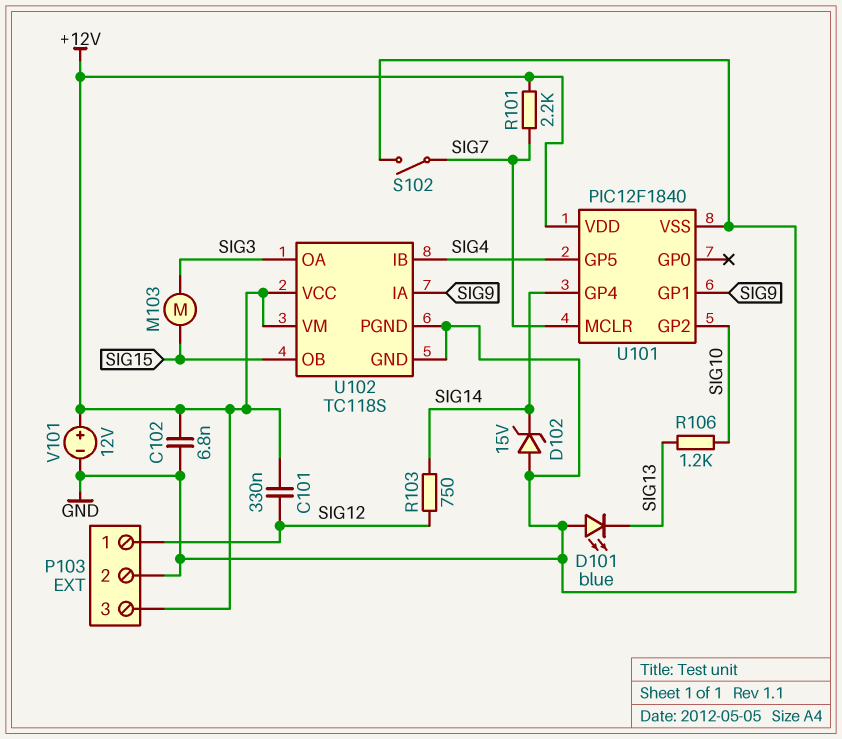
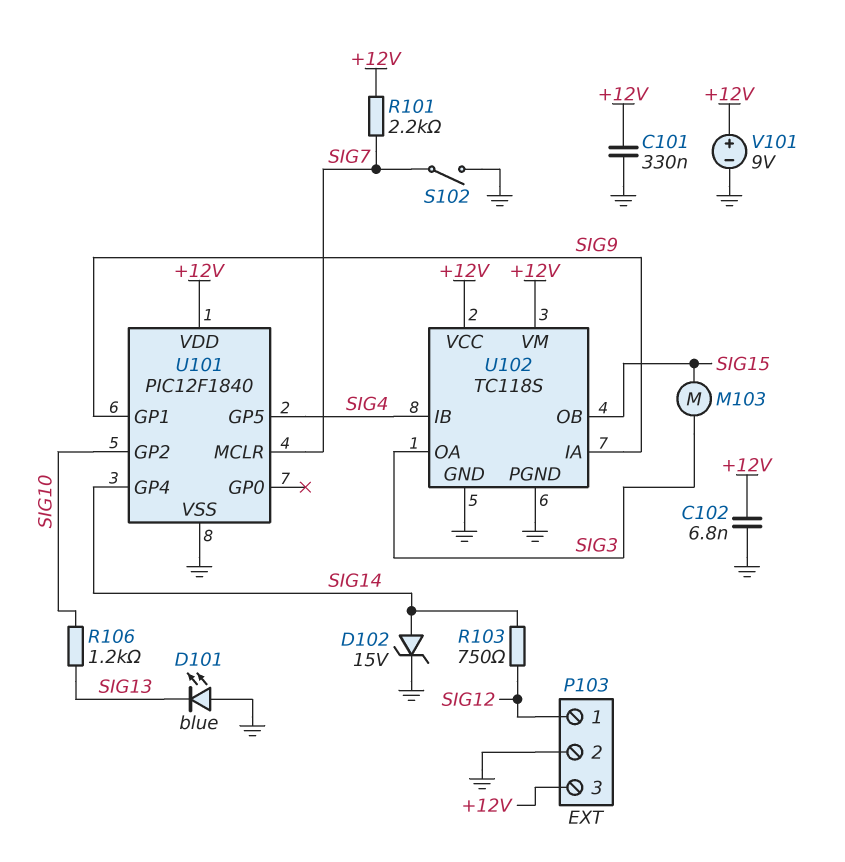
C101: 330nF (+12V, SIG12) -> 330nF (+12V, GND)
D102: zener 15V (A GND, K SIG14) -> zener 15V (A SIG14, K GND)
V101: 12V (plus +12V, minus GND) -> 9V (plus +12V, minus GND)

